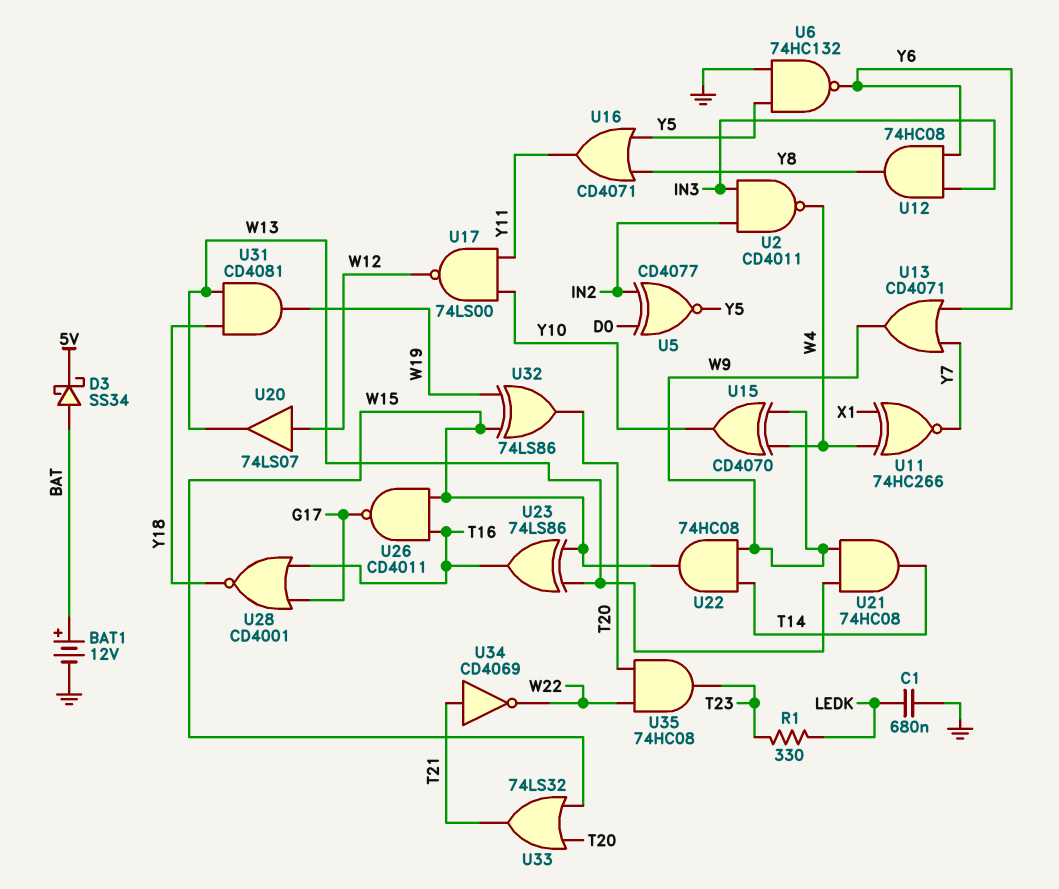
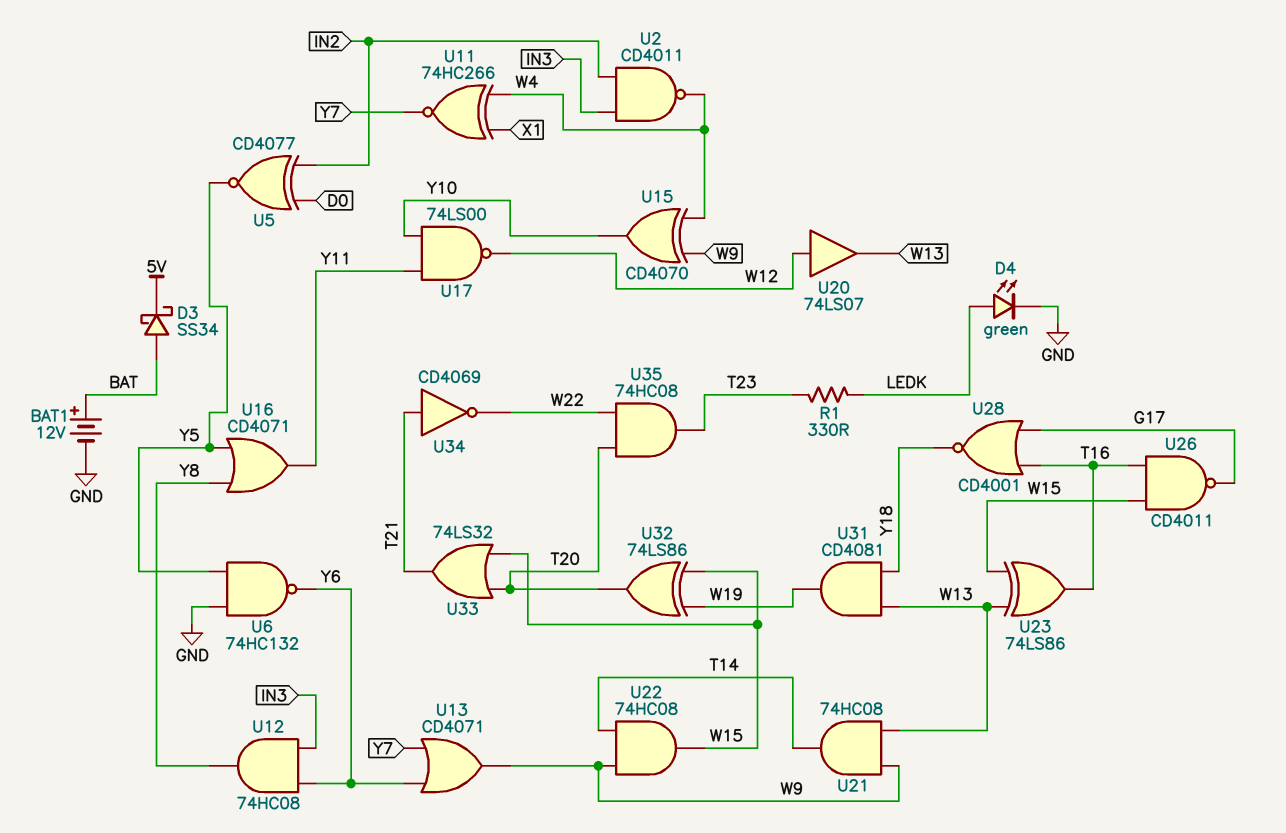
C1: 680nF (GND, LEDK) -> none
D4: none -> LED green (A LEDK, K GND)

